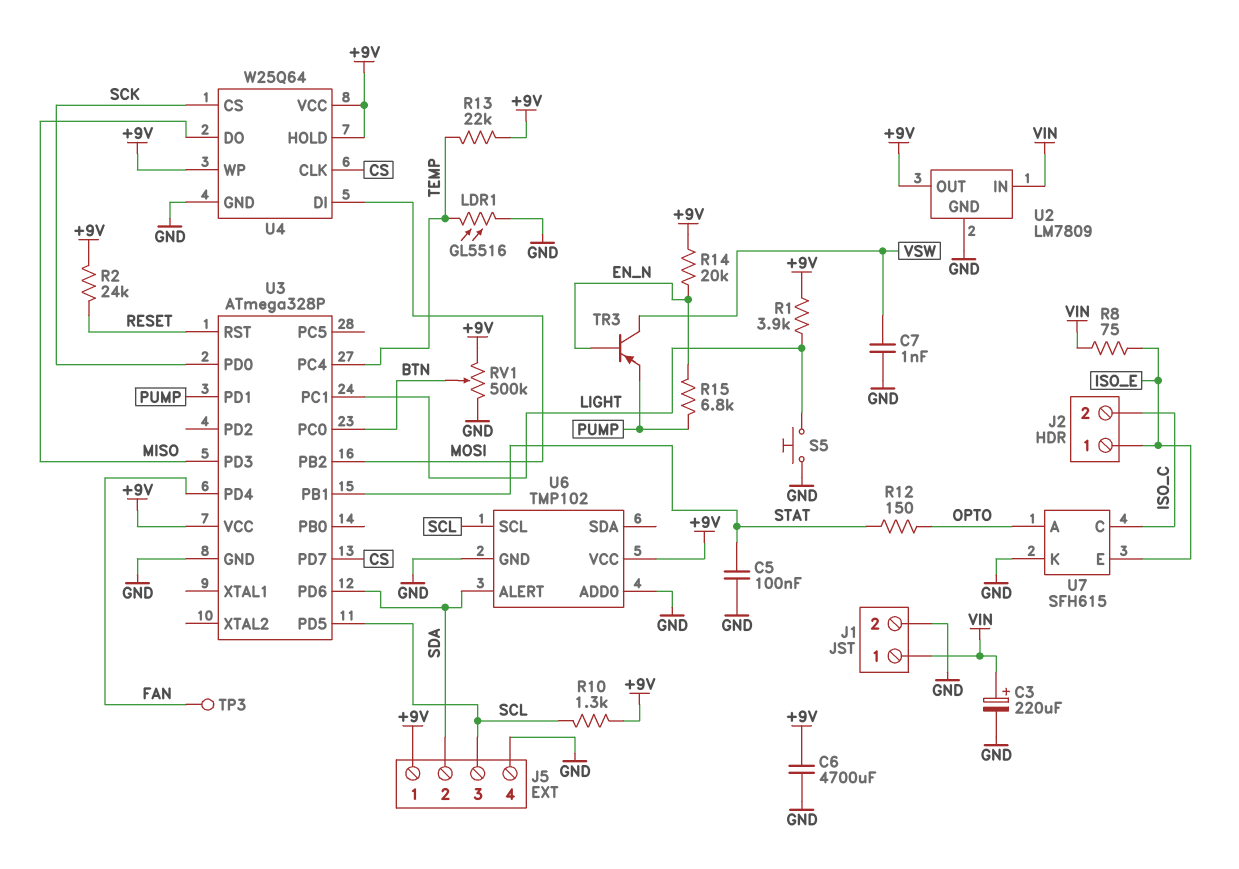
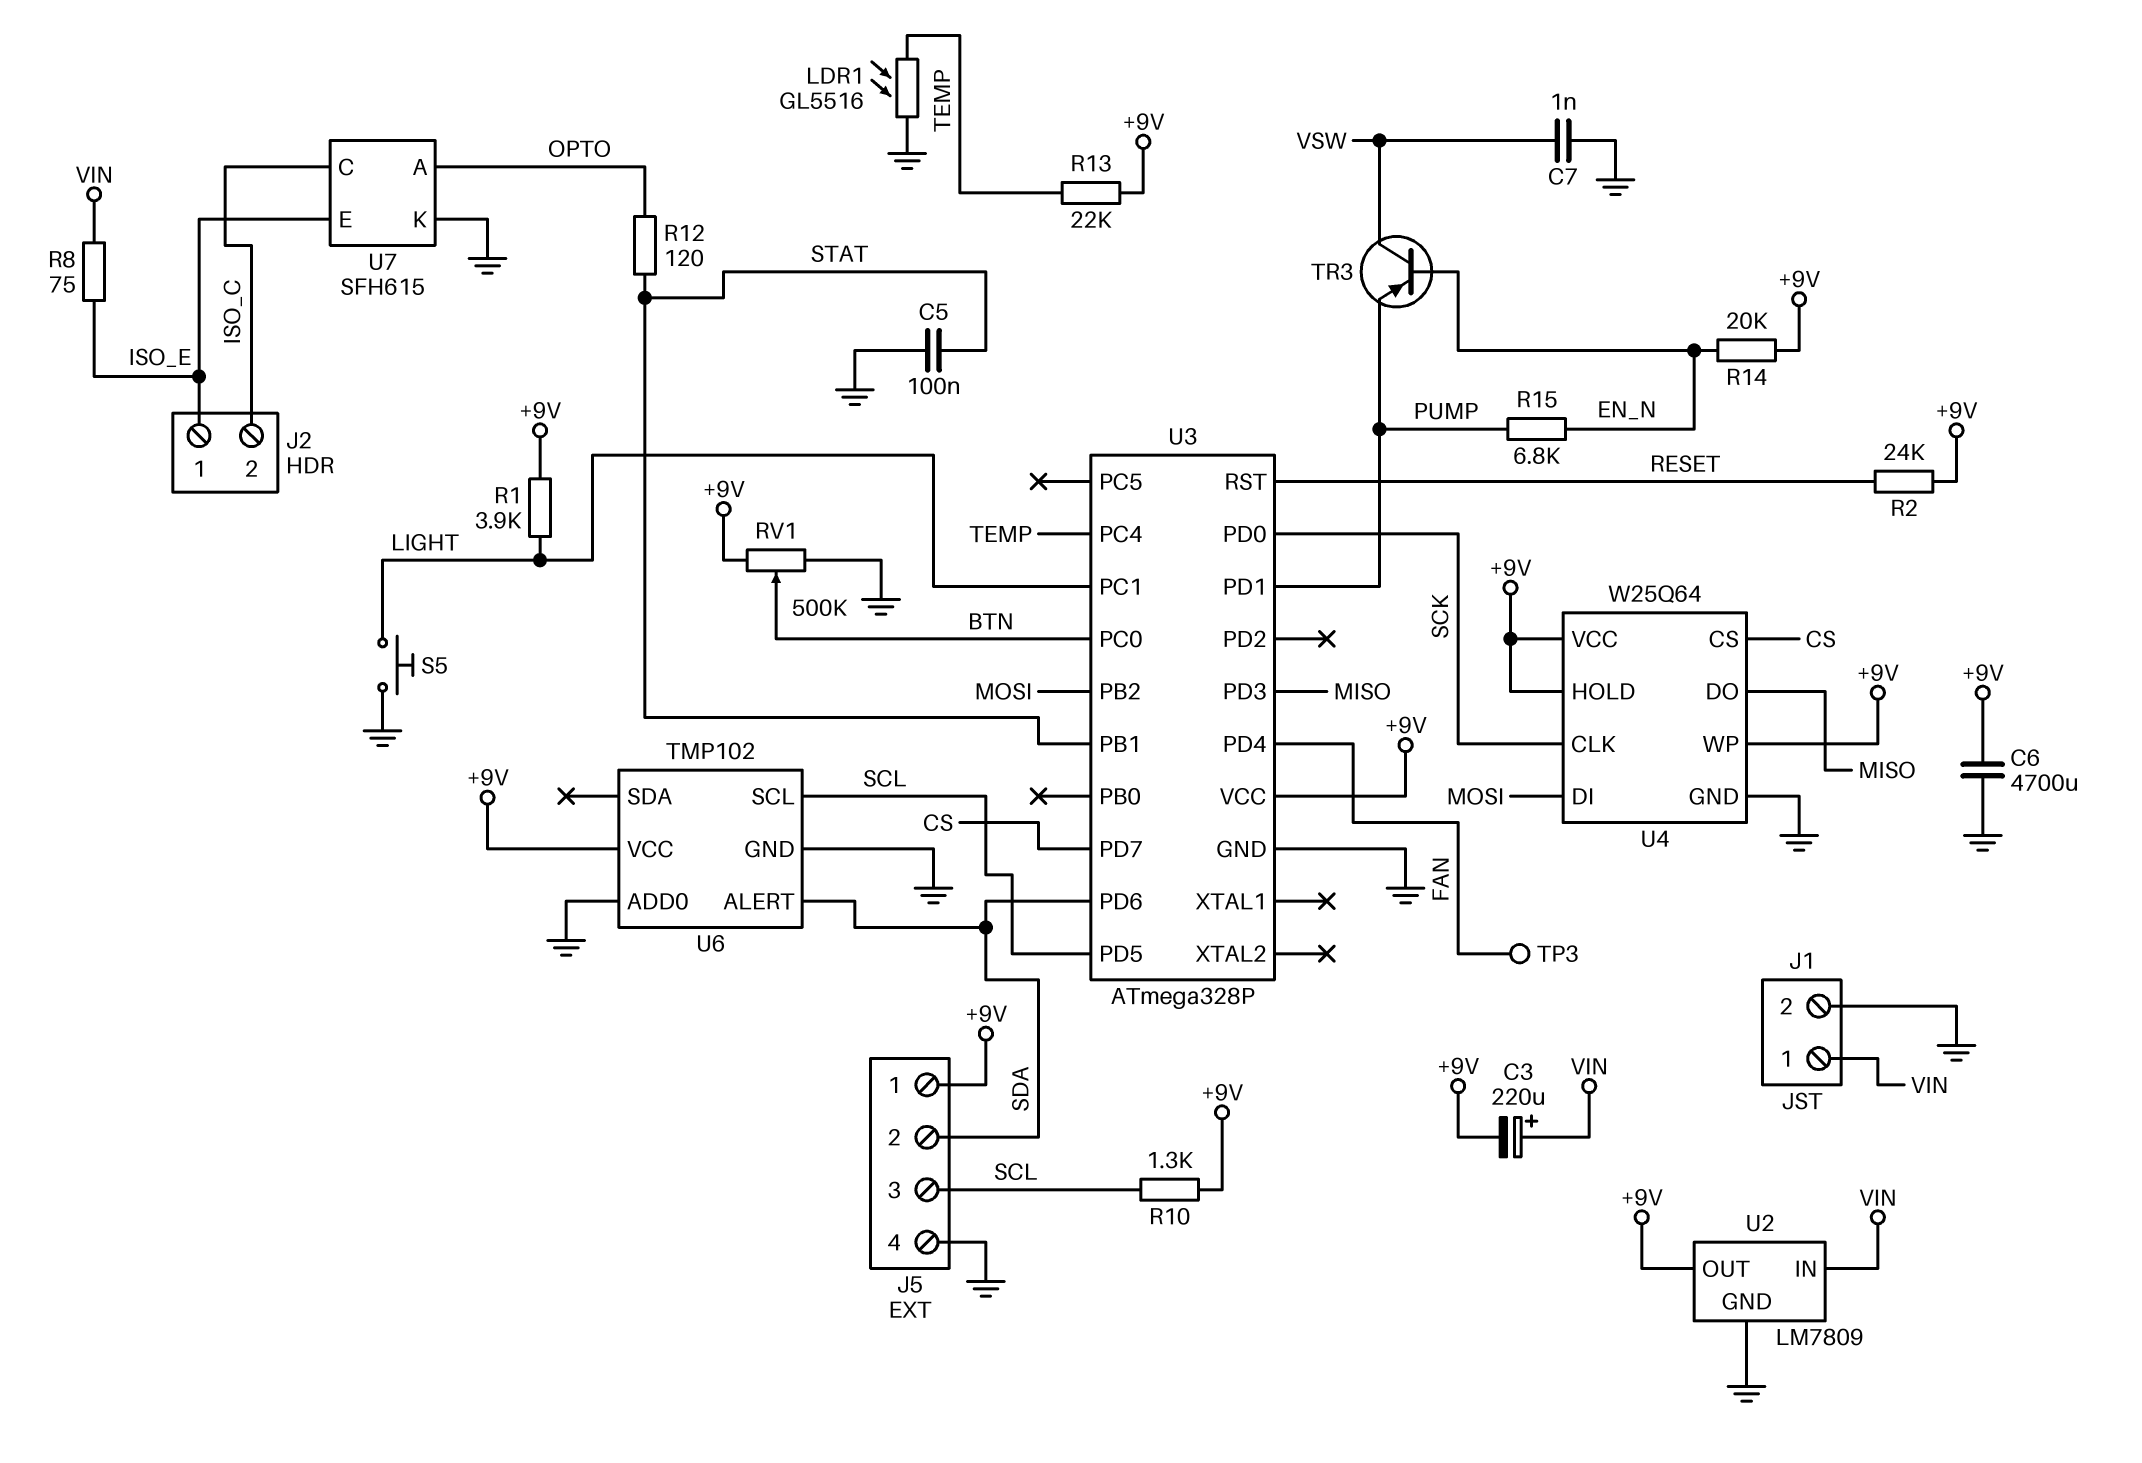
C3: 220uF (plus VIN, minus GND) -> 220uF (plus VIN, minus +9V)
R12: 150 (OPTO, STAT) -> 120 (OPTO, STAT)
U4 pin CLK: CS -> SCK
U4 pin CS: SCK -> CS

